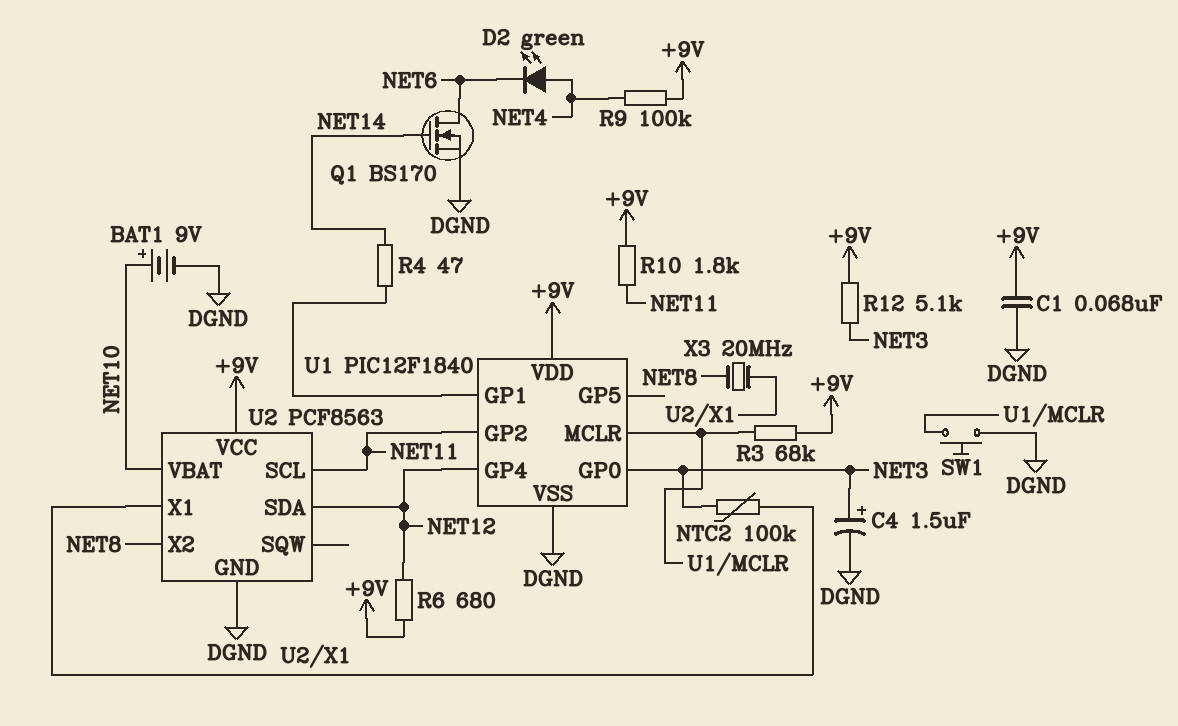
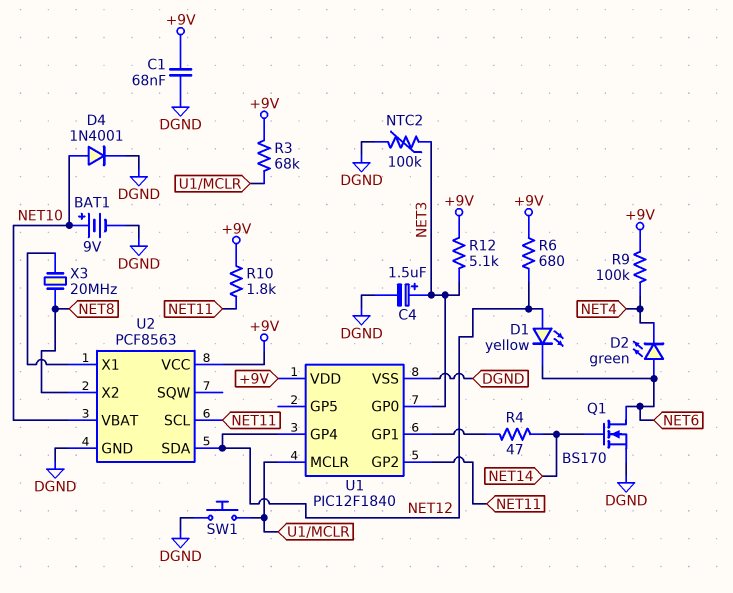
D1: none -> LED yellow (A NET12, K NET6)
D2: LED green (A NET4, K NET6) -> LED green (A NET6, K NET4)
D4: none -> diode 1N4001 (A NET10, K DGND)
NTC2: 100k (NET3, U2/X1) -> 100k (DGND, NET3)

